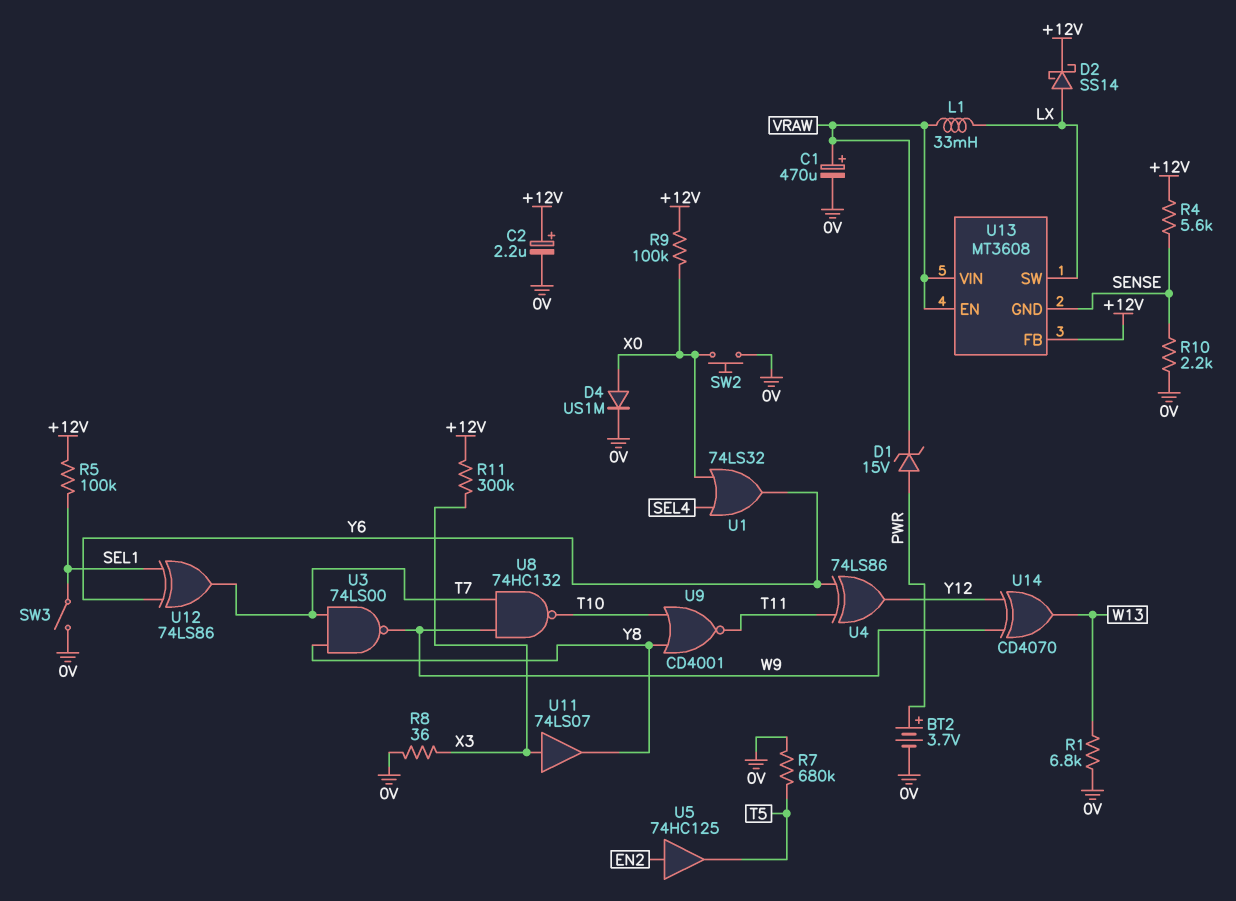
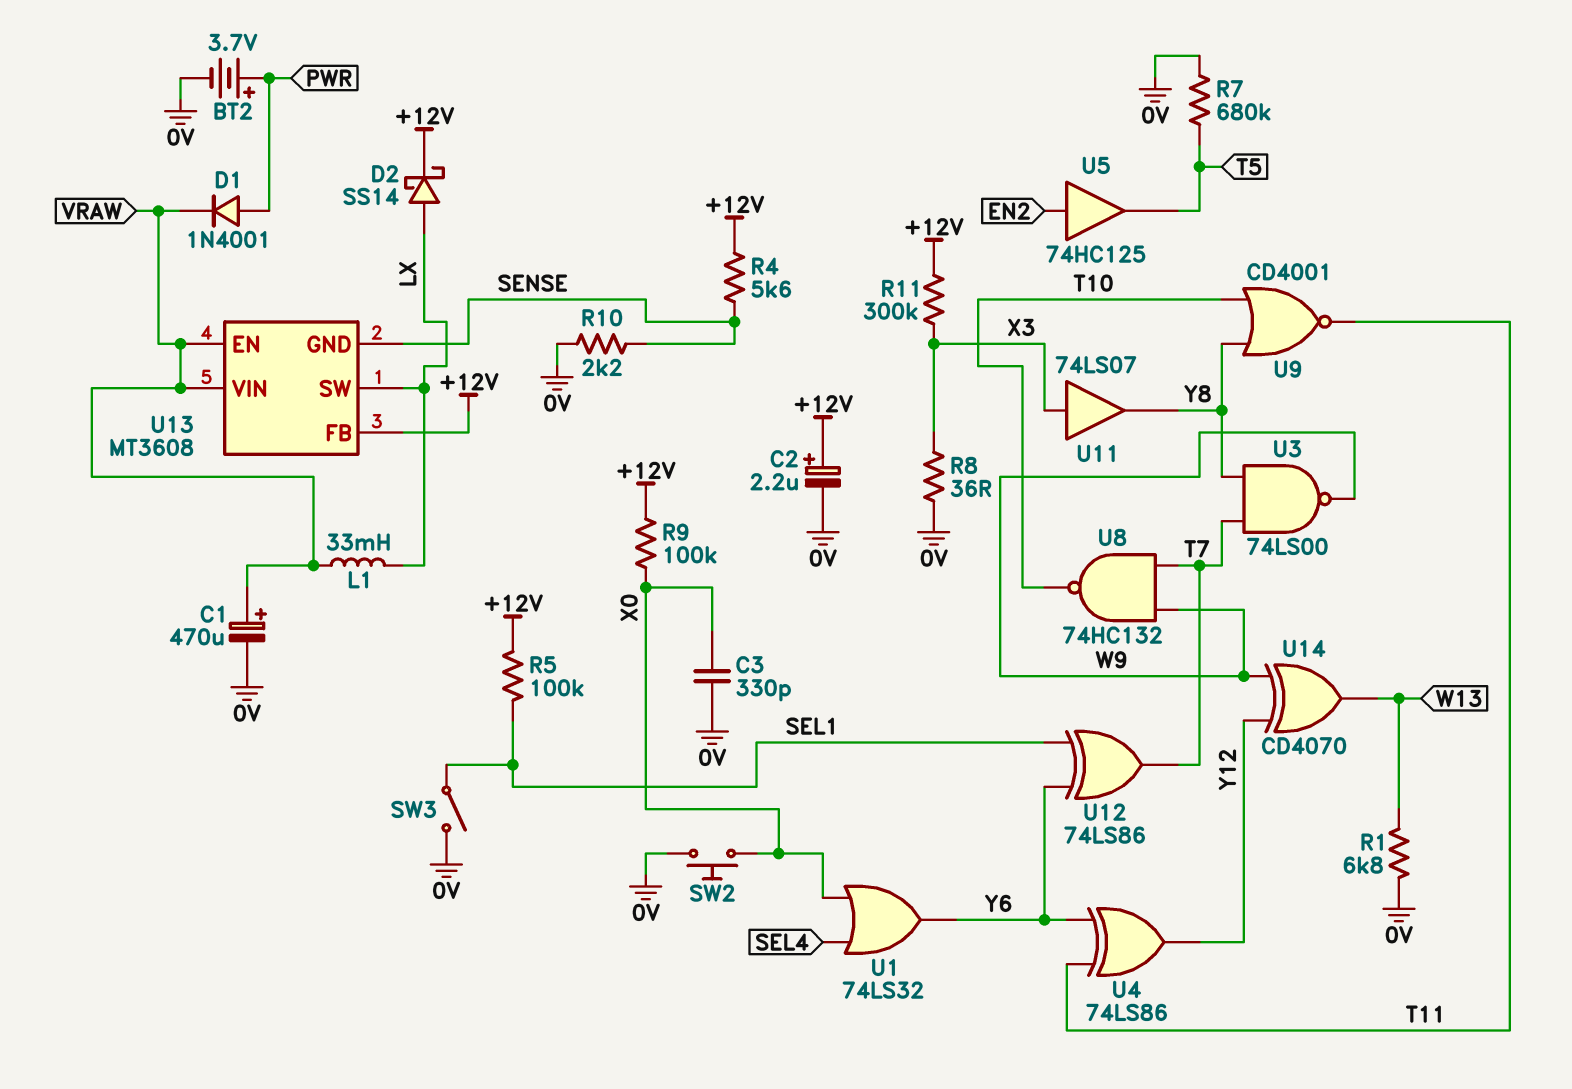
C3: none -> 330pF (0V, X0)
D1: zener 15V (A PWR, K VRAW) -> diode 1N4001 (A PWR, K VRAW)
D4: diode US1M (A X0, K 0V) -> none

